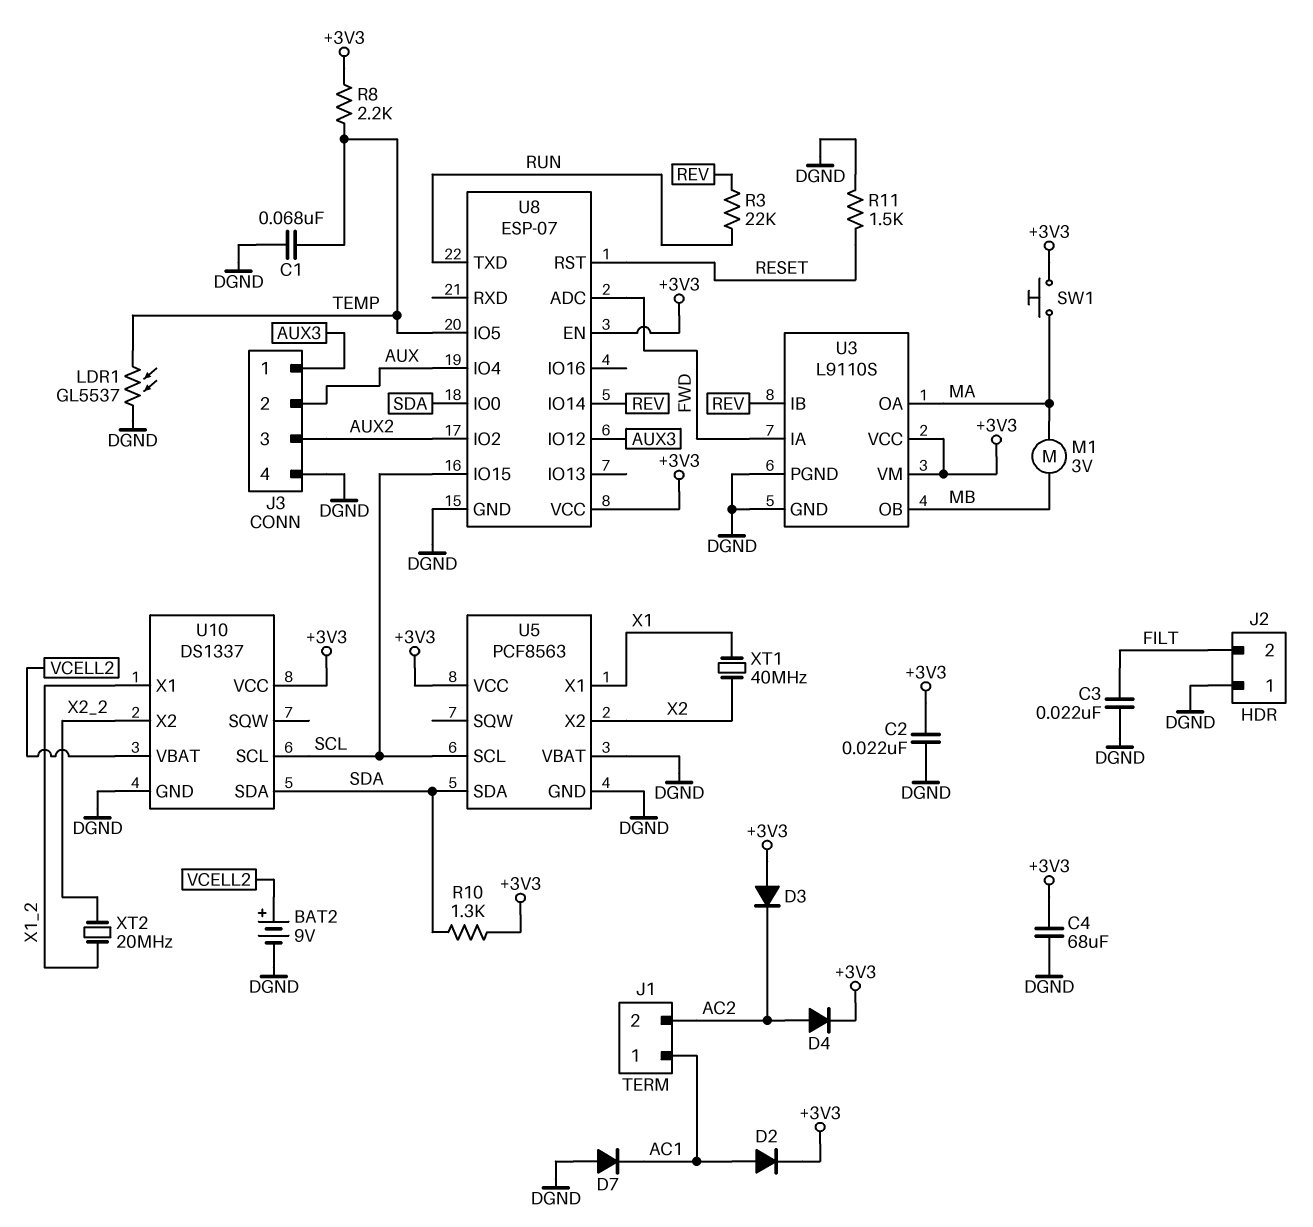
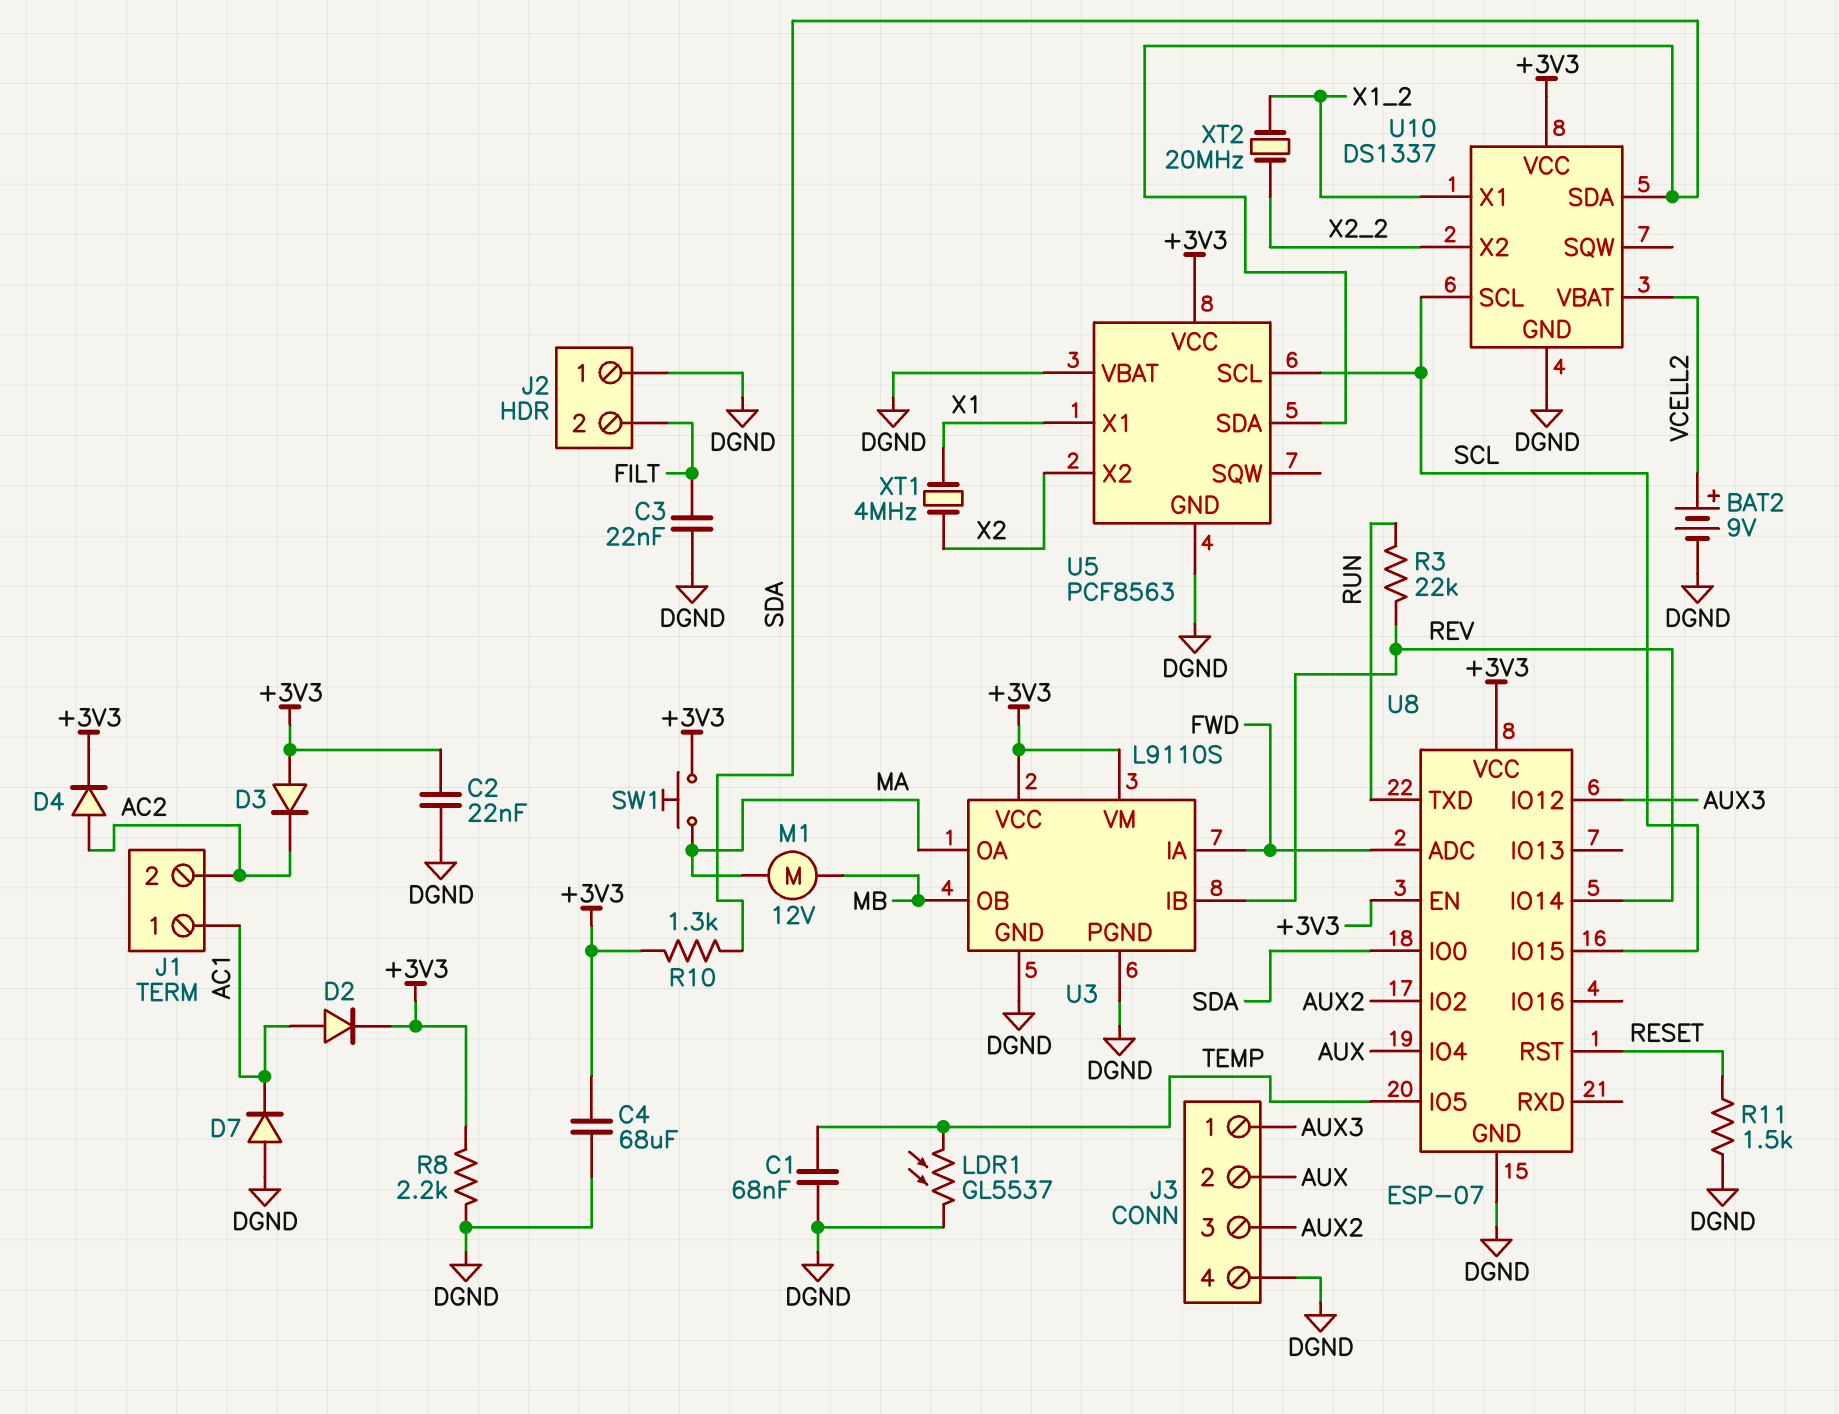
M1: motor 3V (MA, MB) -> motor 12V (MA, MB)
R8: 2.2k (+3V3, TEMP) -> 2.2k (+3V3, DGND)
XT1: 40MHz (X1, X2) -> 4MHz (X1, X2)

